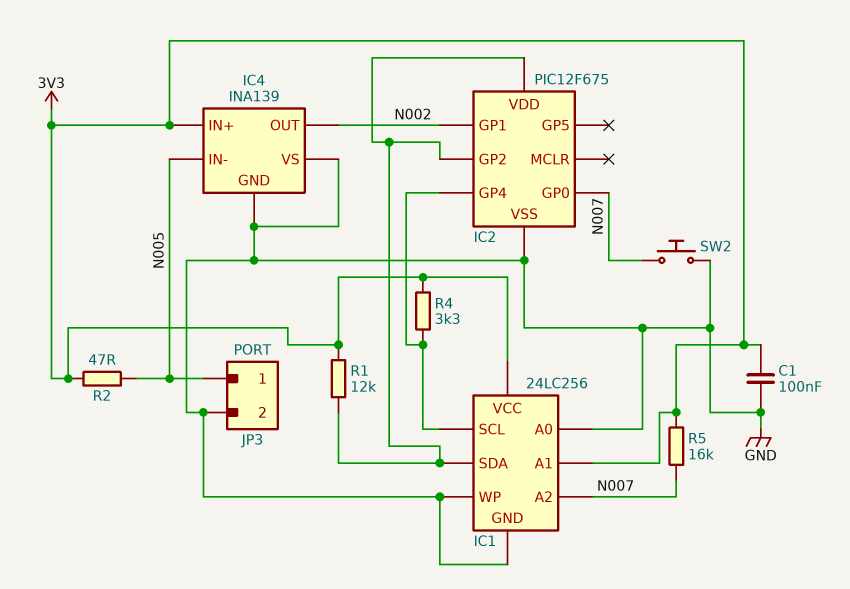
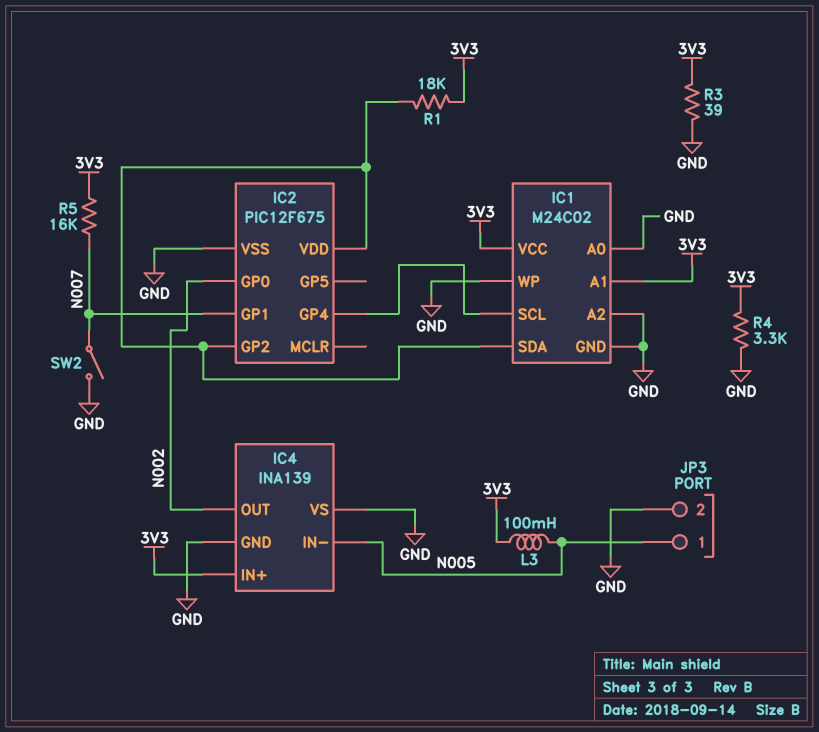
C1: 100nF (3V3, GND) -> none
IC1: 24LC256 -> M24C02
IC1 pin A2: N007 -> GND
IC2 pin GP0: N007 -> N002
IC2 pin GP1: N002 -> N007
L3: none -> 100mH (3V3, N005)
R1: 12k (3V3, IC1/SDA) -> 18k (3V3, IC1/SDA)
R2: 47 (3V3, N005) -> none
R3: none -> 39 (3V3, GND)
R4: 3.3k (3V3, IC1/SCL) -> 3.3k (3V3, GND)
SW2: button (GND, N007) -> switch (GND, N007)

